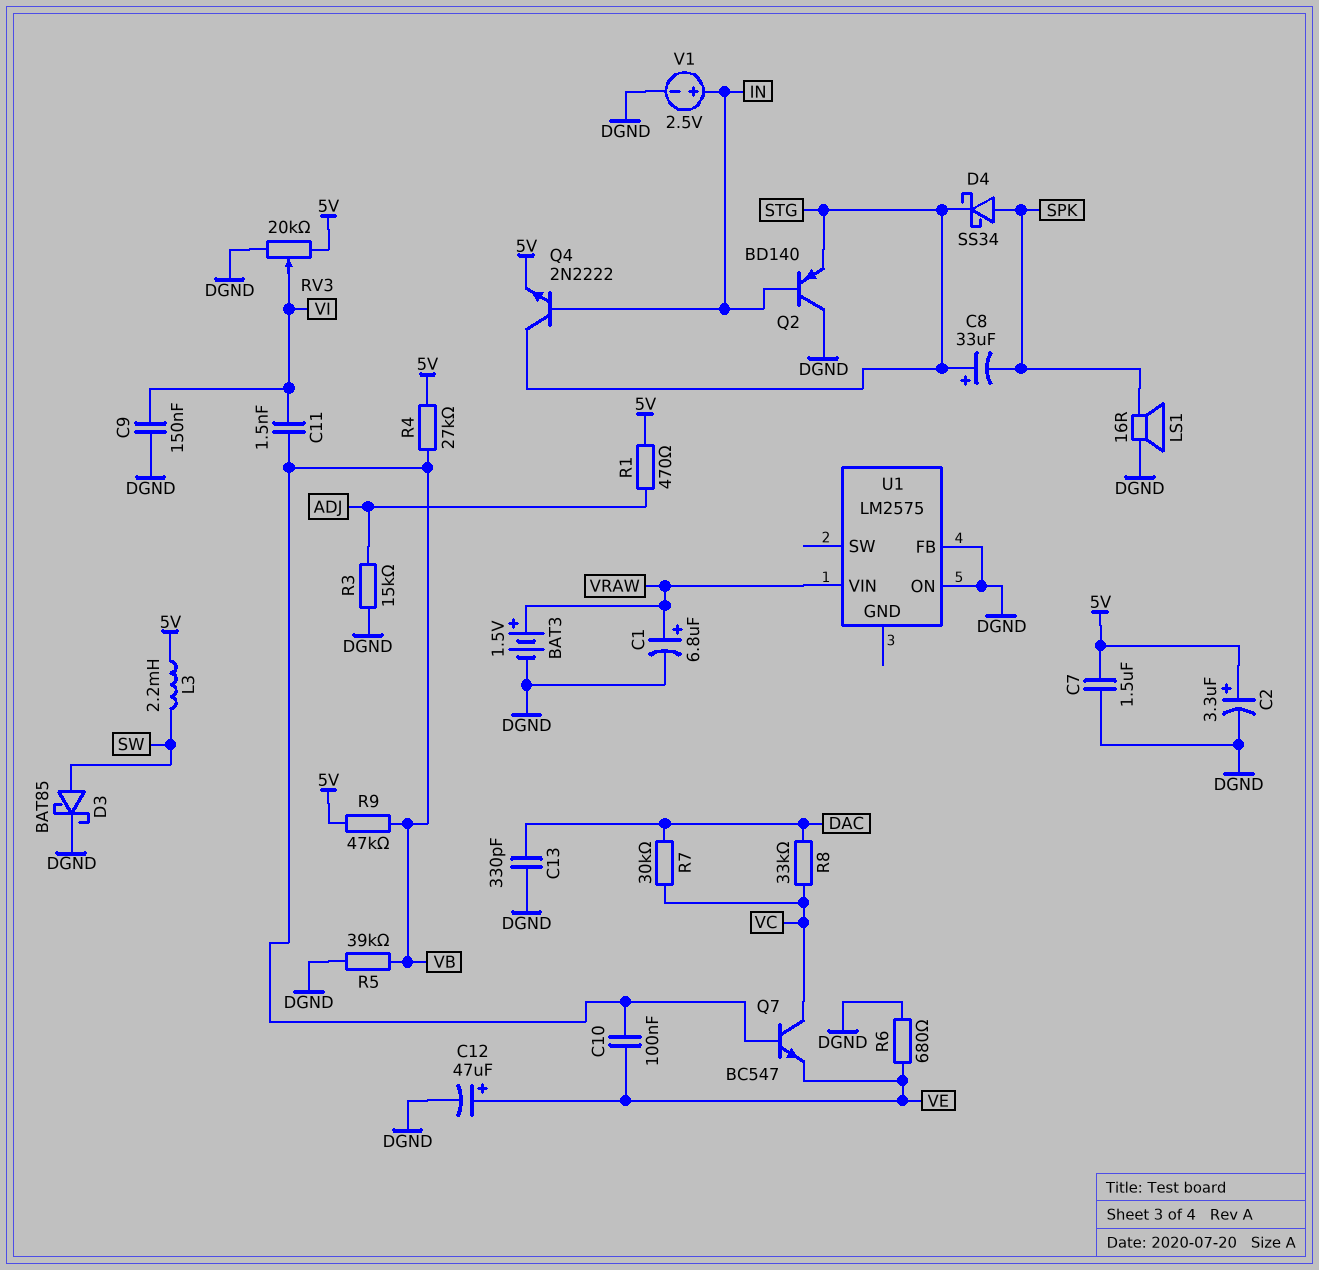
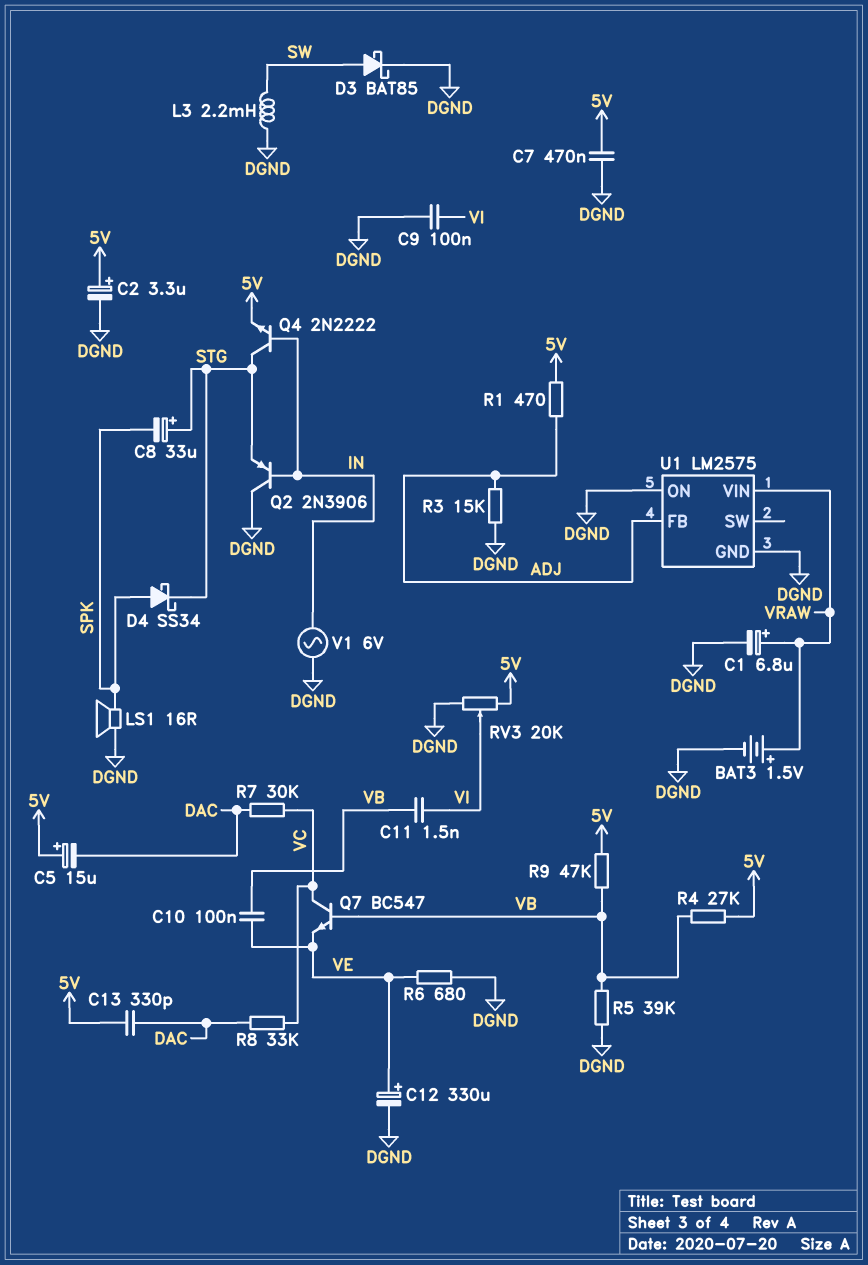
C5: none -> 15uF (plus 5V, minus DAC)
C7: 1.5uF (5V, DGND) -> 470nF (5V, DGND)
C9: 150nF (DGND, VI) -> 100nF (DGND, VI)
C12: 47uF (plus VE, minus DGND) -> 330uF (plus VE, minus DGND)
C13: 330pF (DAC, DGND) -> 330pF (5V, DAC)
L3: 2.2mH (5V, SW) -> 2.2mH (DGND, SW)
Q2: PNP BD140 (B IN, C DGND, E STG) -> PNP 2N3906 (B IN, C DGND, E STG)
U1 pin FB: DGND -> ADJ
U1 pin GND: none -> DGND
V1: 2.5V (plus IN, minus DGND) -> AC 6V (DGND, IN)

